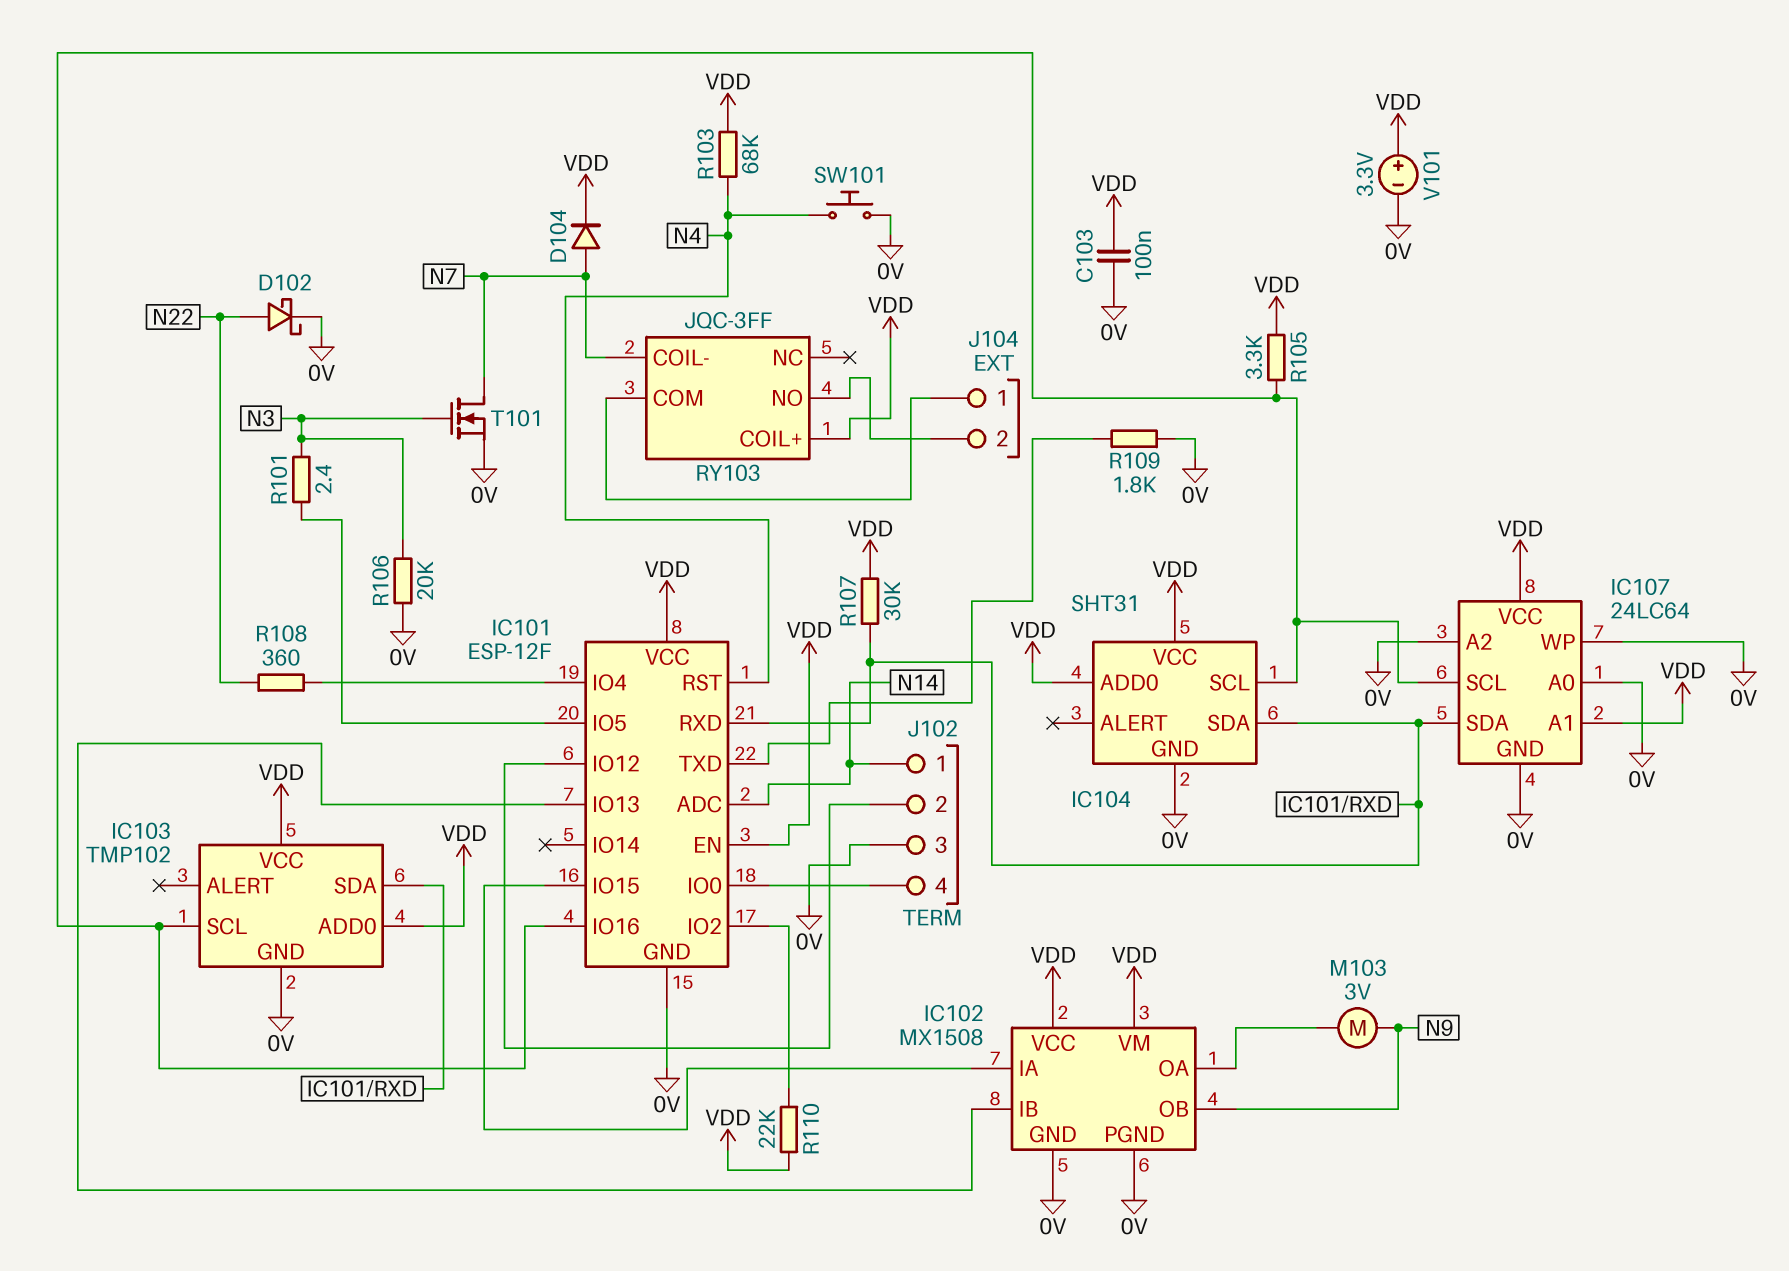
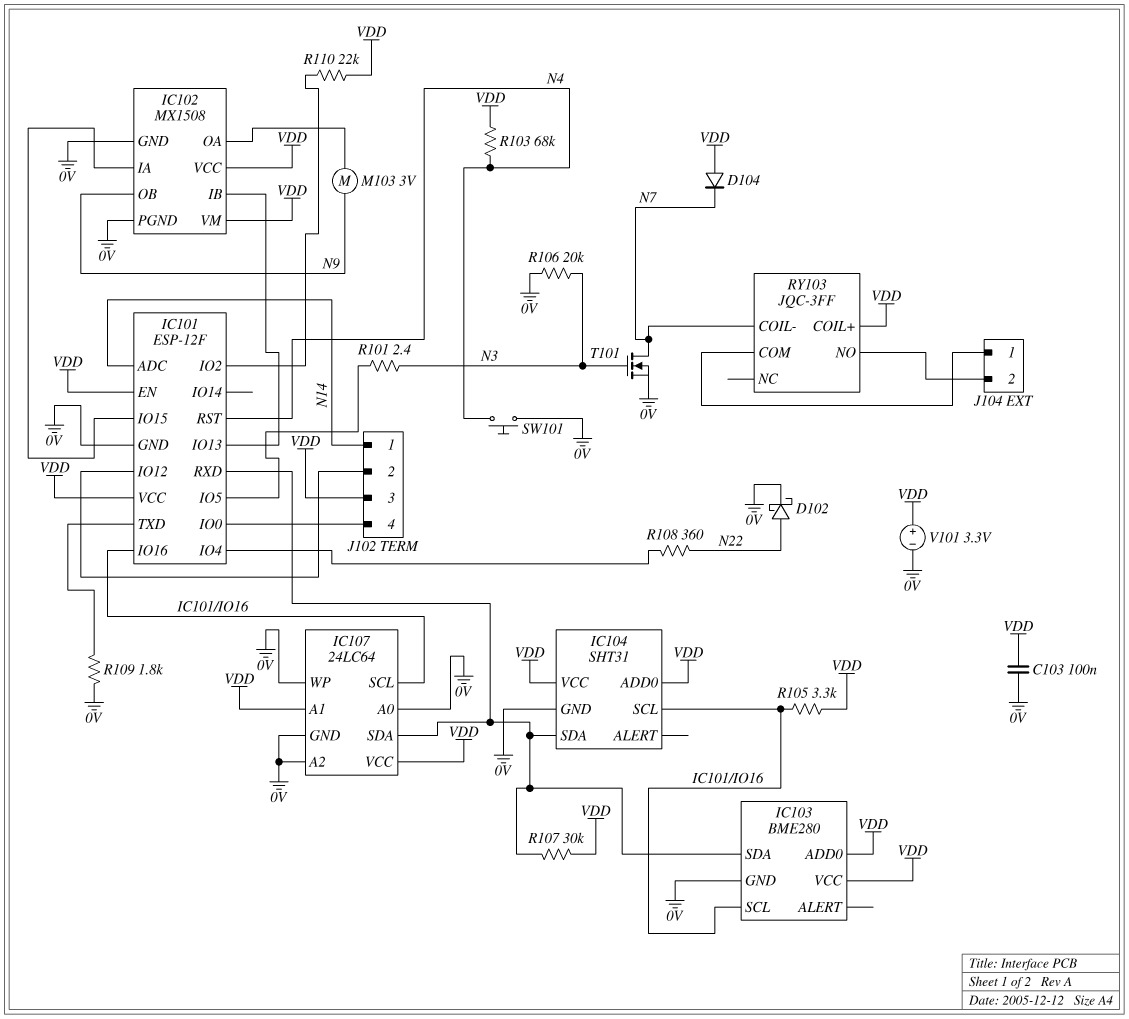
D104: diode (A N7, K VDD) -> diode (A VDD, K N7)
IC103: TMP102 -> BME280
J102 pin 3: 0V -> VDD

